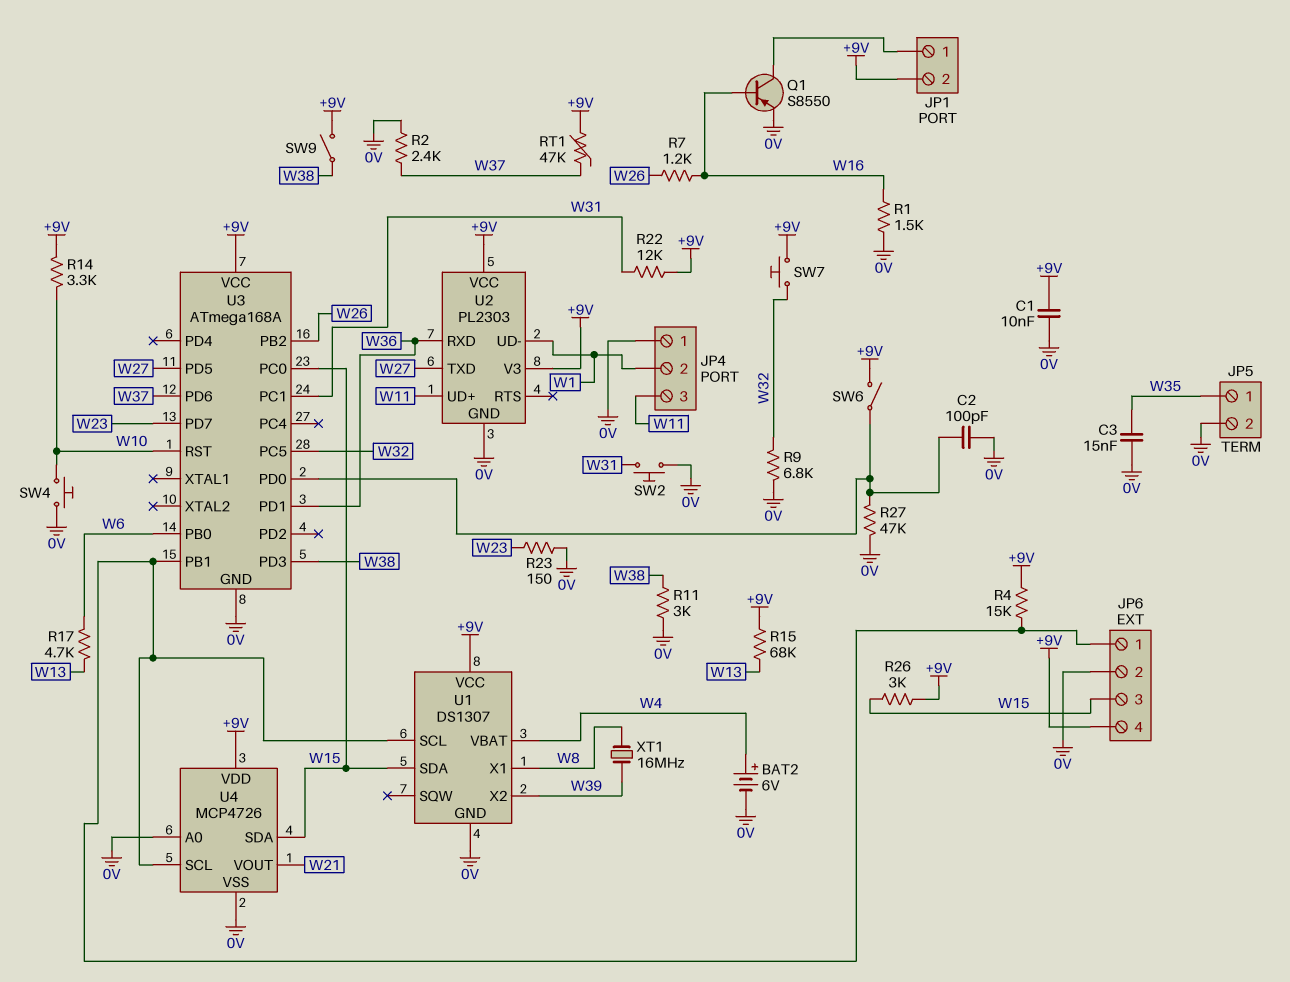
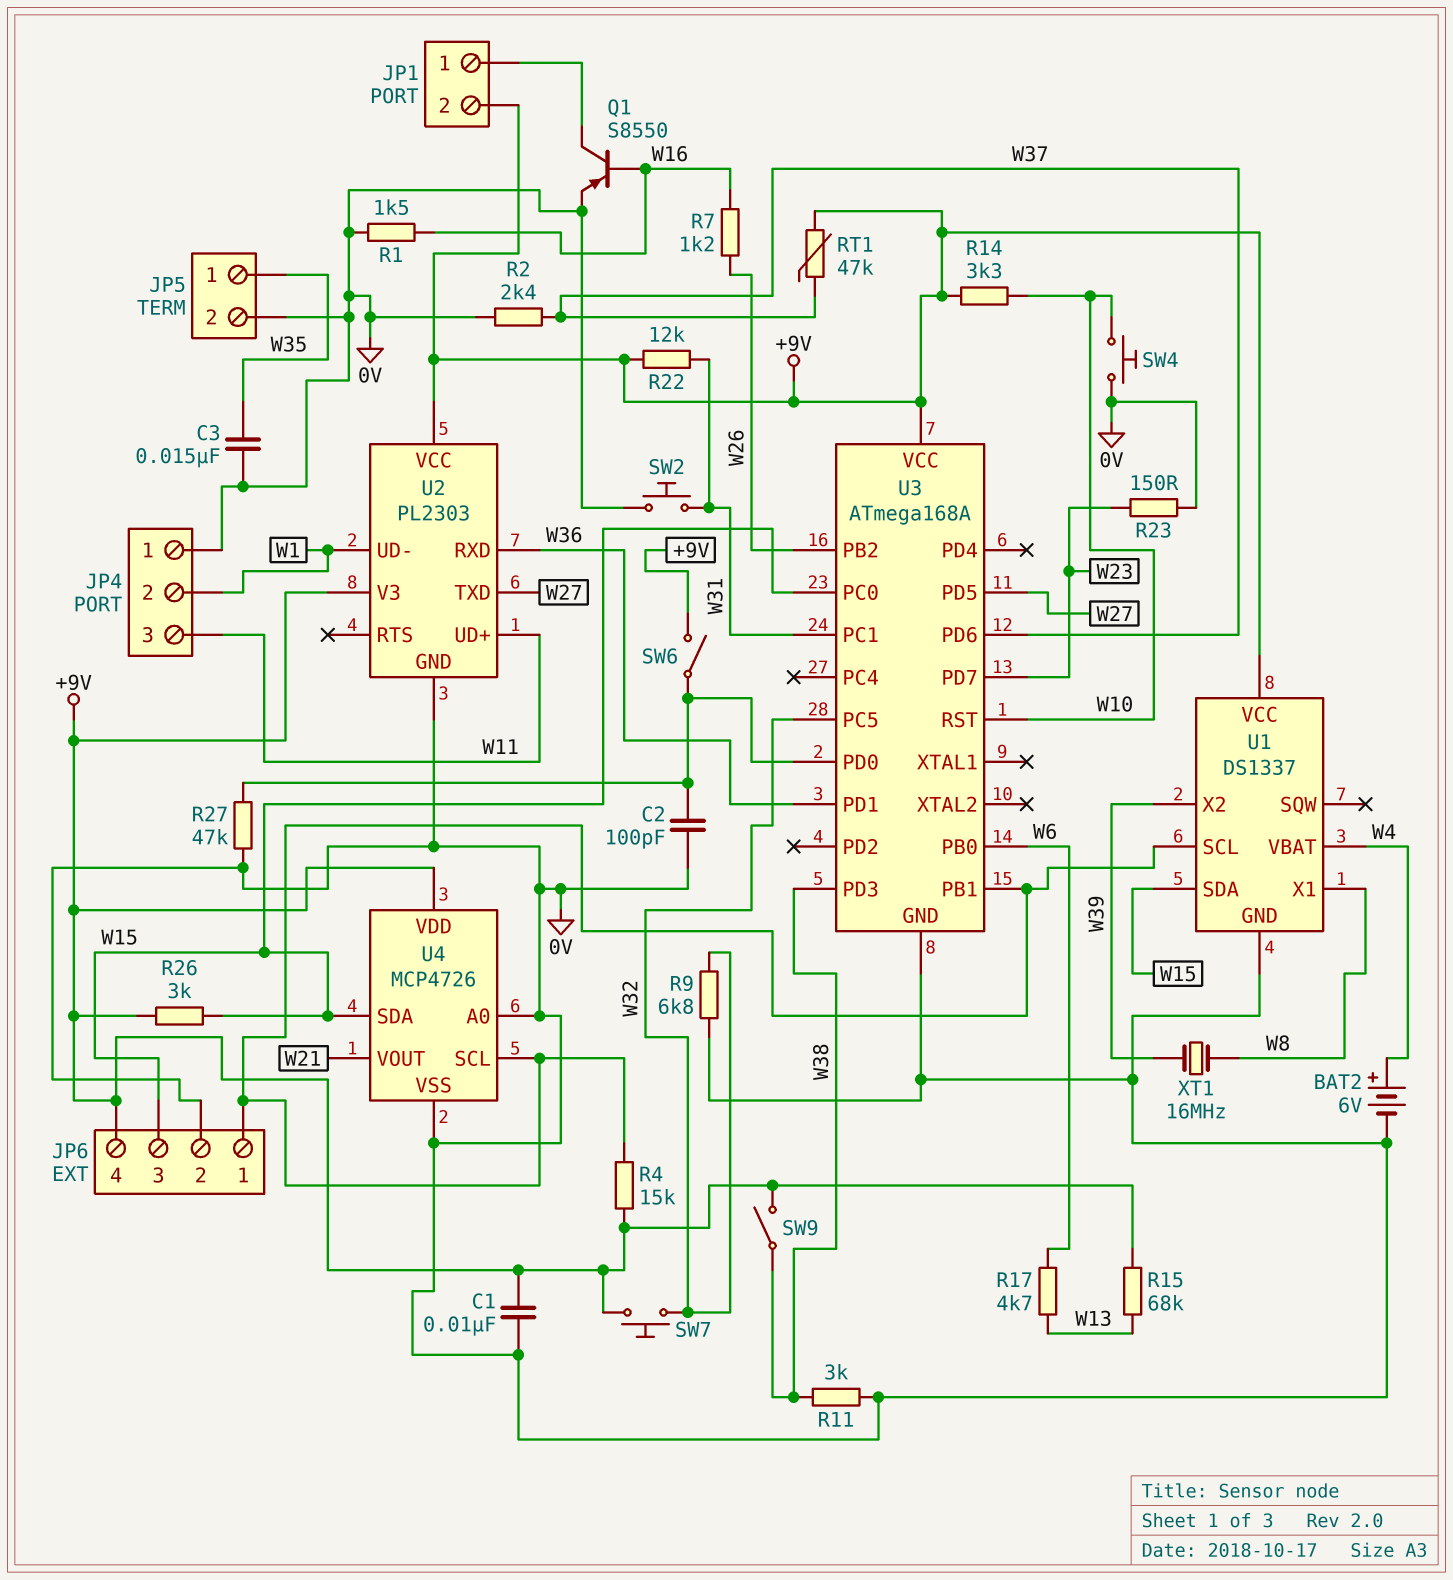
U1: DS1307 -> DS1337

